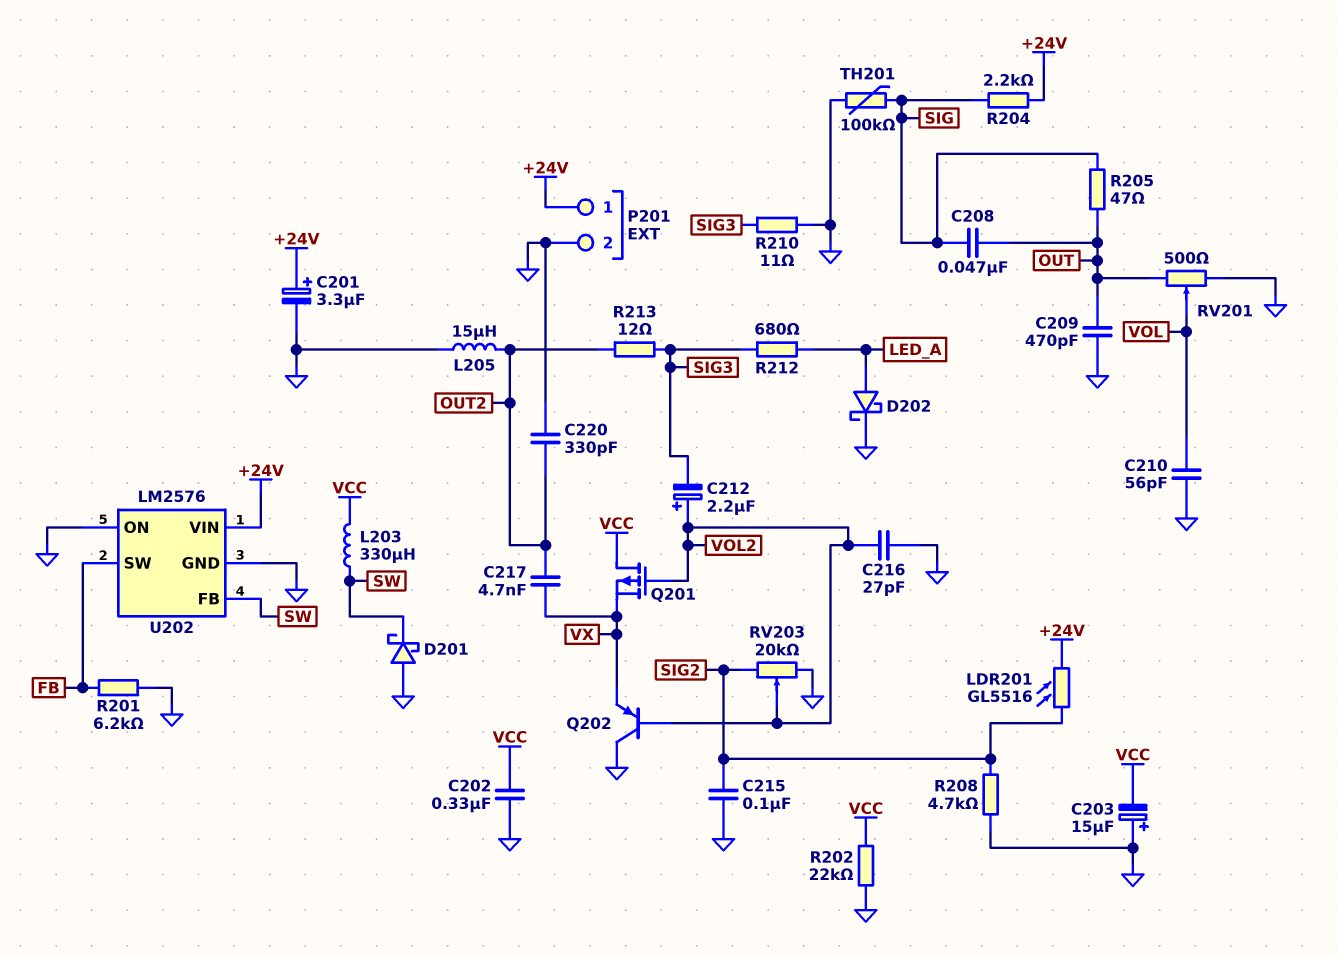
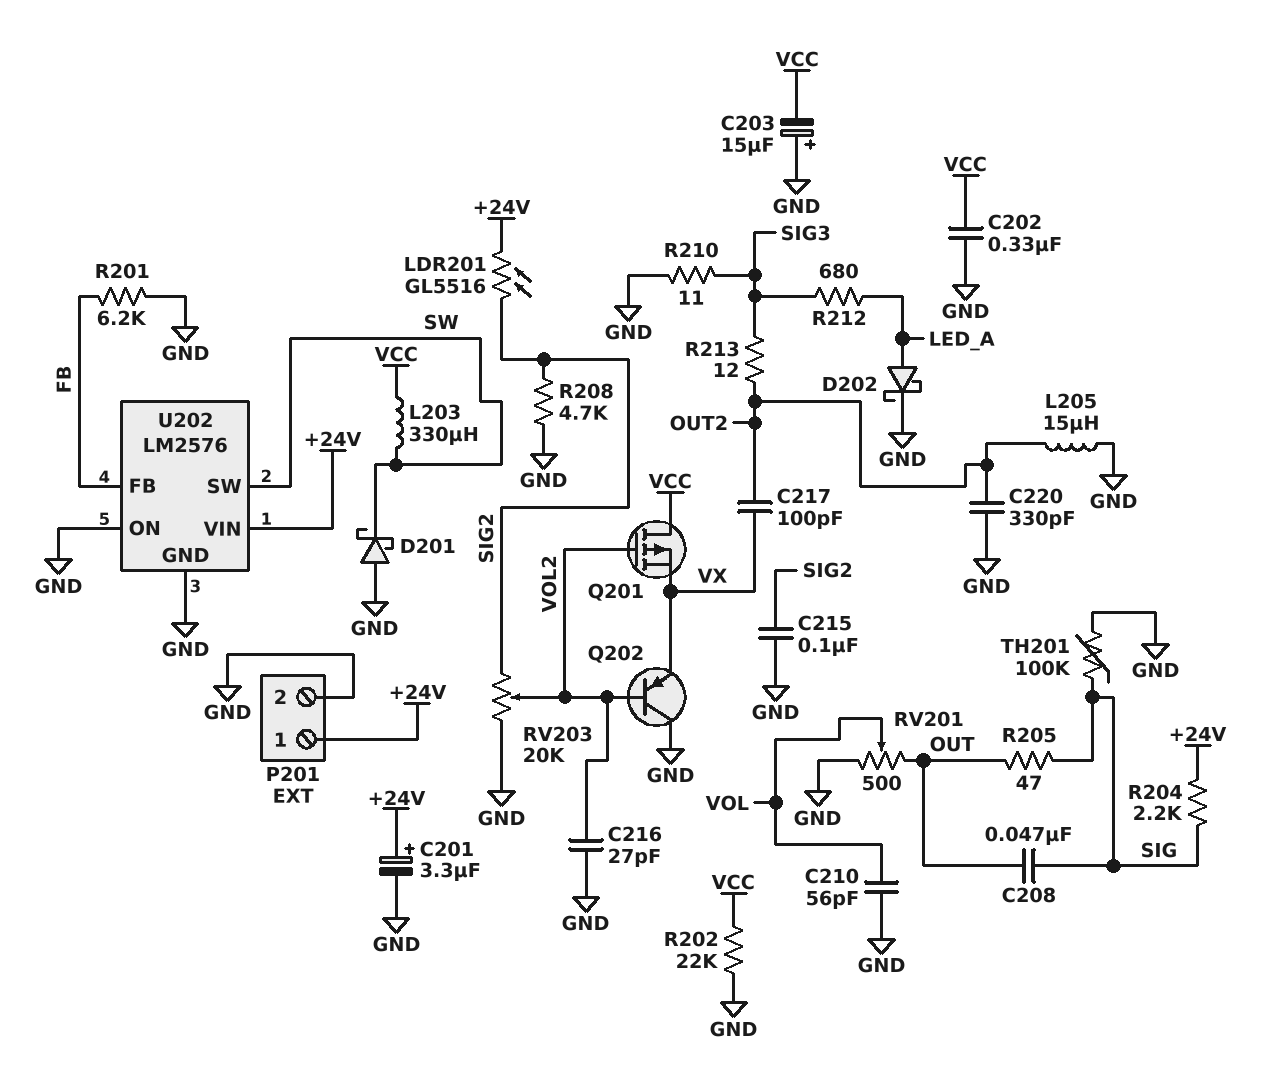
C209: 470pF (GND, OUT) -> none
C212: 2.2uF (plus VOL2, minus SIG3) -> none
C217: 4.7nF (OUT2, VX) -> 100pF (OUT2, VX)
U202 pin FB: SW -> FB
U202 pin SW: FB -> SW

